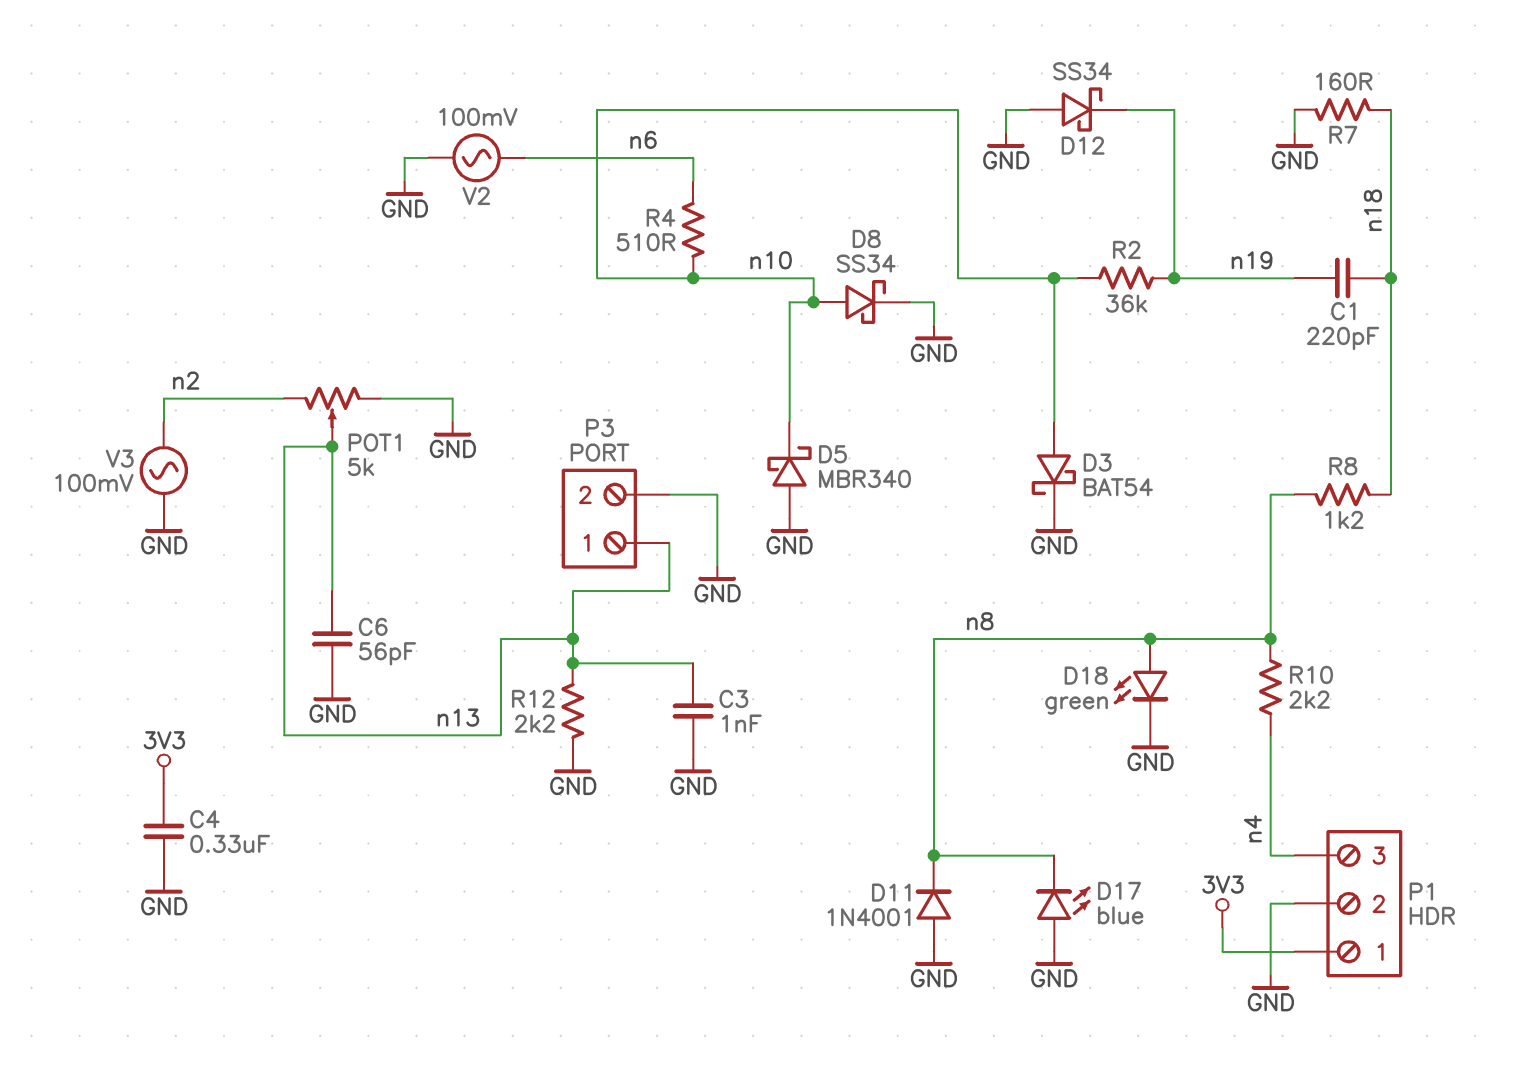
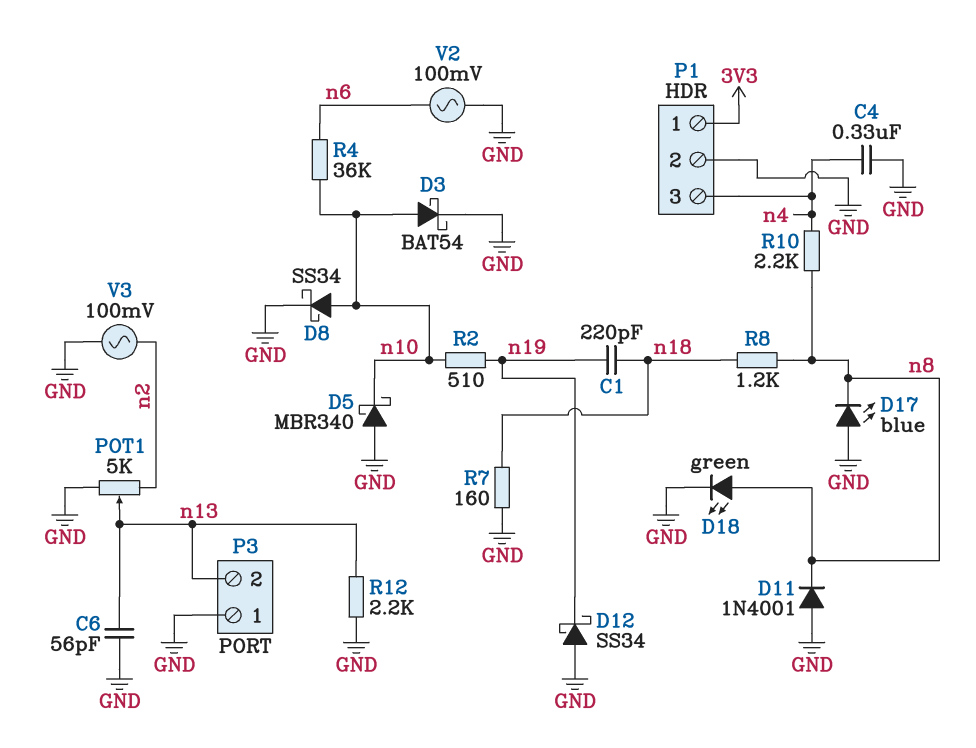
C3: 1nF (GND, n13) -> none
C4: 330nF (3V3, GND) -> 330nF (GND, n4)
P3 pin 1: n13 -> GND
P3 pin 2: GND -> n13
R2: 36k (n10, n19) -> 510 (n10, n19)
R4: 510 (n6, n10) -> 36k (n6, n10)

